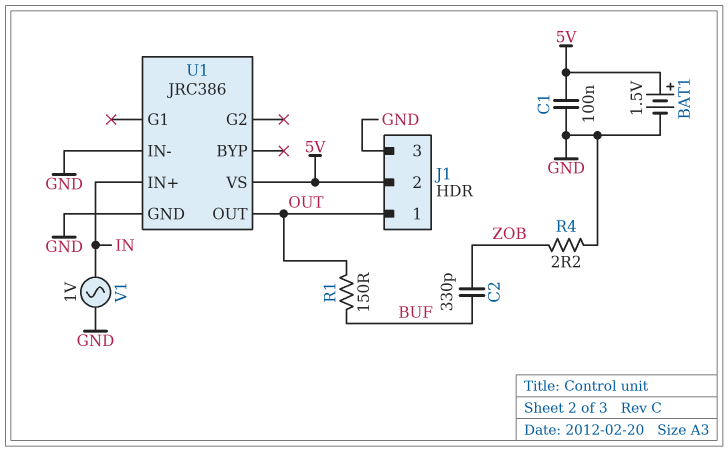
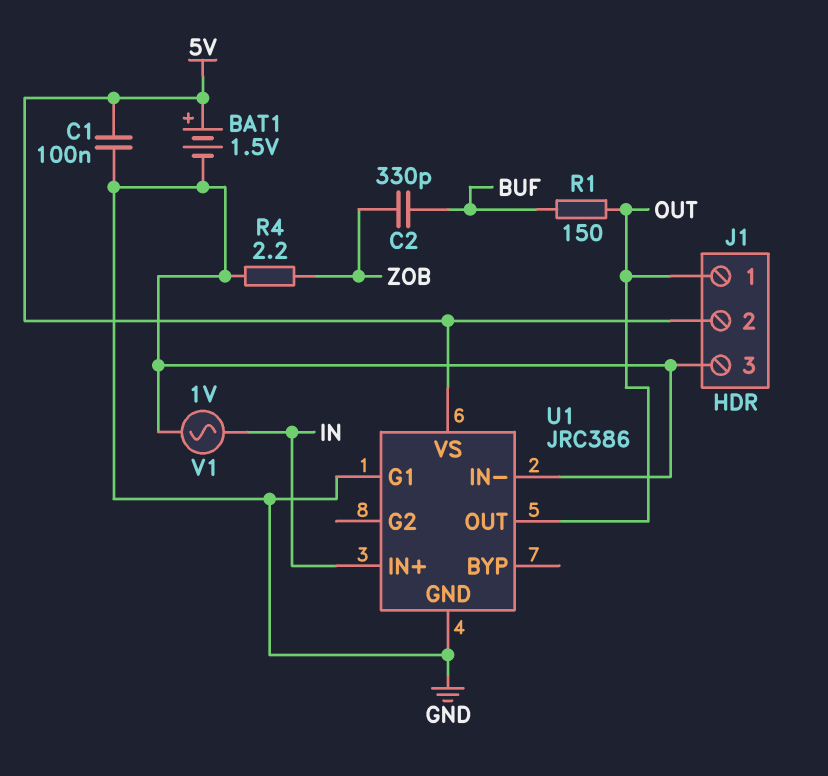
U1 pin G1: none -> GND

